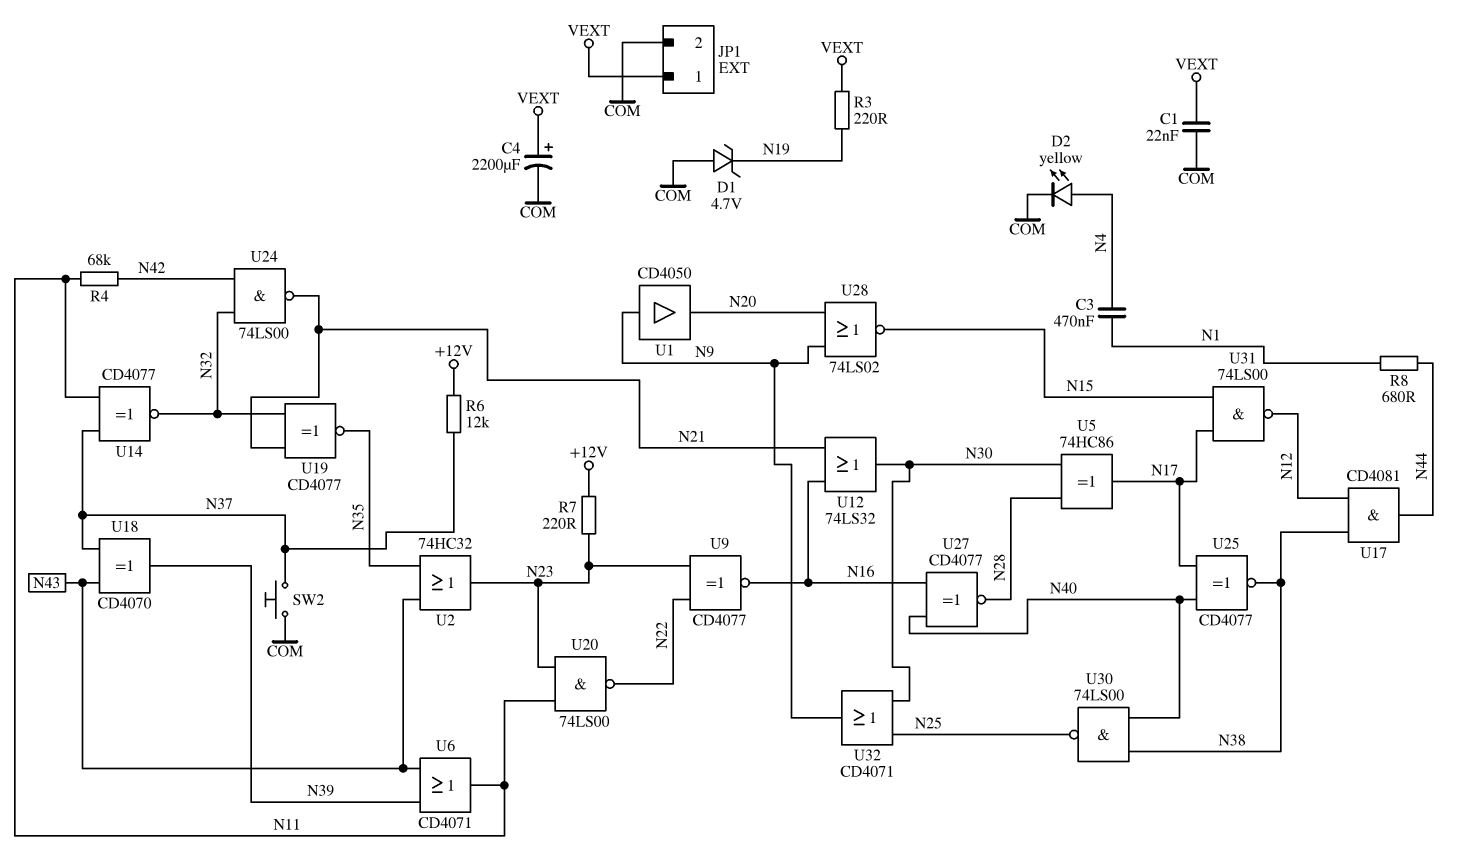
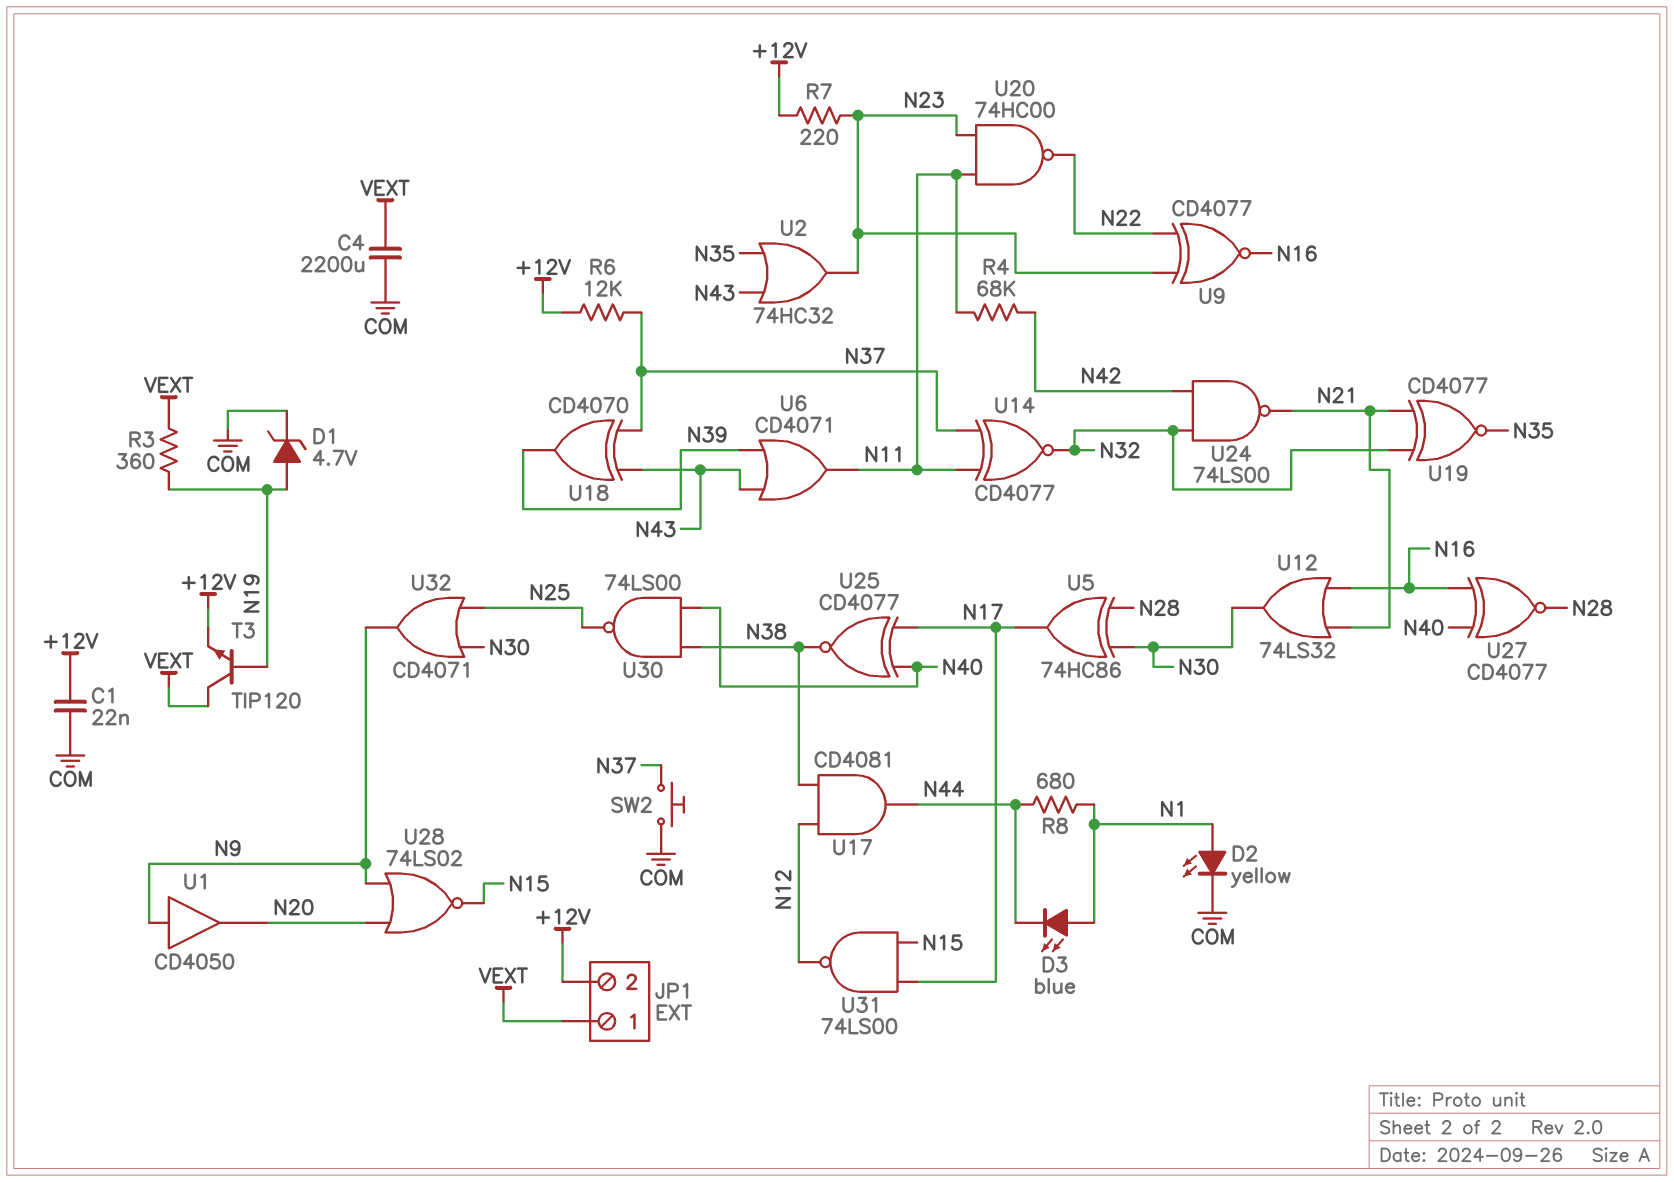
C1: 22nF (COM, VEXT) -> 22nF (+12V, COM)
C3: 470nF (N1, N4) -> none
C4: 2200uF (plus VEXT, minus COM) -> 2200uF (COM, VEXT)
D1: zener 4.7V (A COM, K N19) -> zener 4.7V (A N19, K COM)
D2: LED yellow (A N4, K COM) -> LED yellow (A N1, K COM)
D3: none -> LED blue (A N1, K N44)
JP1 pin 2: COM -> +12V
R3: 220 (N19, VEXT) -> 360 (N19, VEXT)
T3: none -> NPN TIP120 (B N19, C VEXT, E +12V)
U20: NAND 74LS00 (in N11, in N23, out N22) -> NAND 74HC00 (in N11, in N23, out N22)

